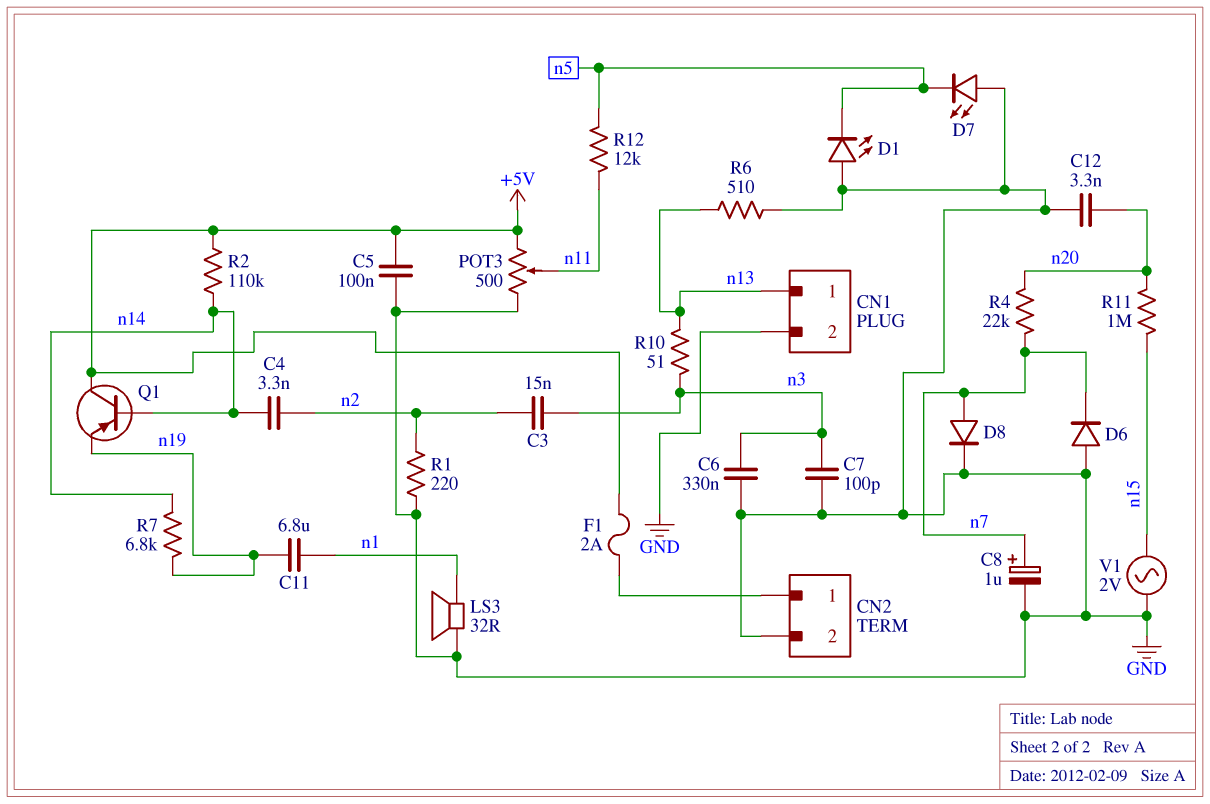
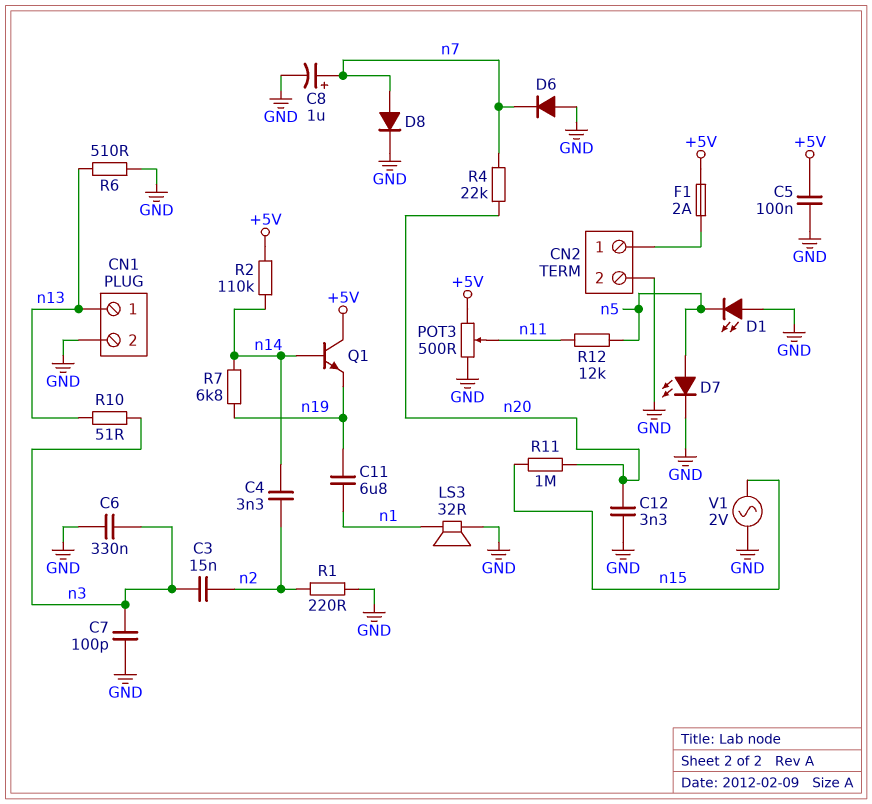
D7: LED (A GND, K n5) -> LED (A n5, K GND)
Q1: PNP (B n14, C +5V, E n19) -> NPN (B n14, C +5V, E n19)

